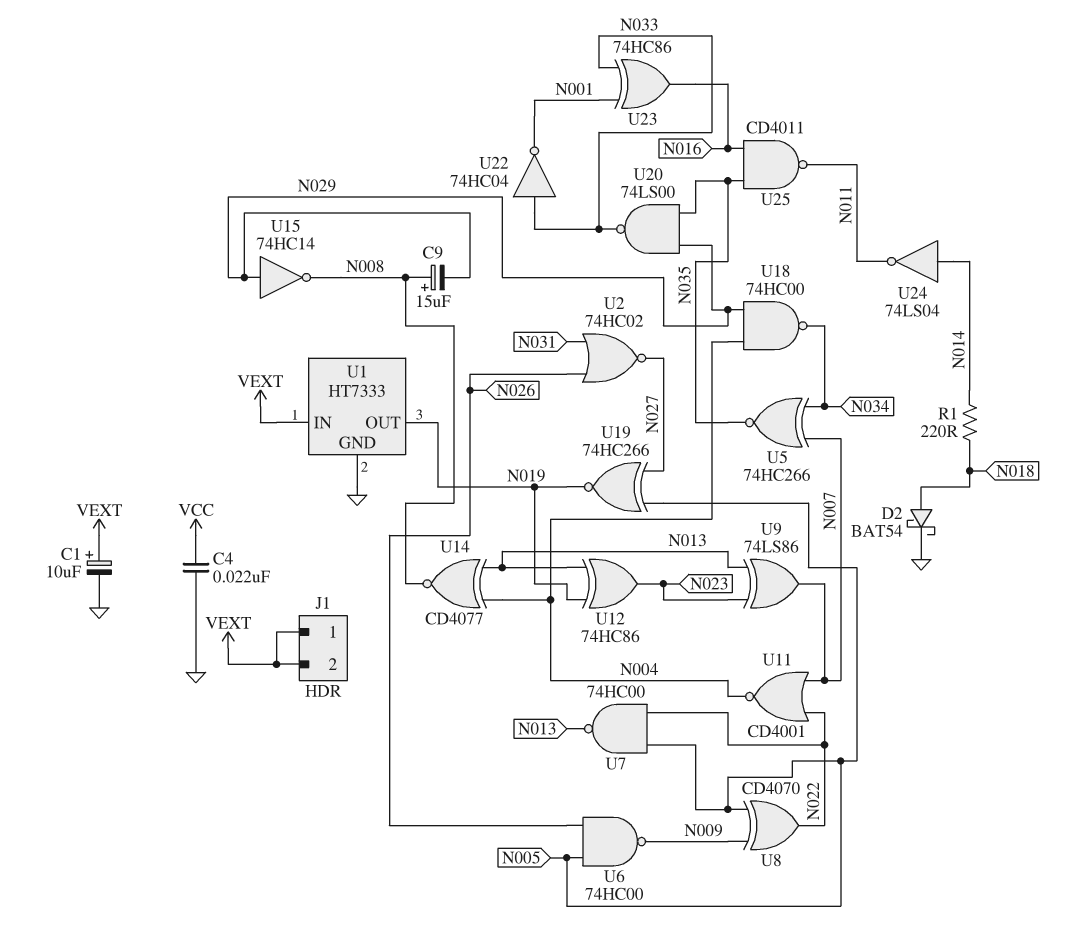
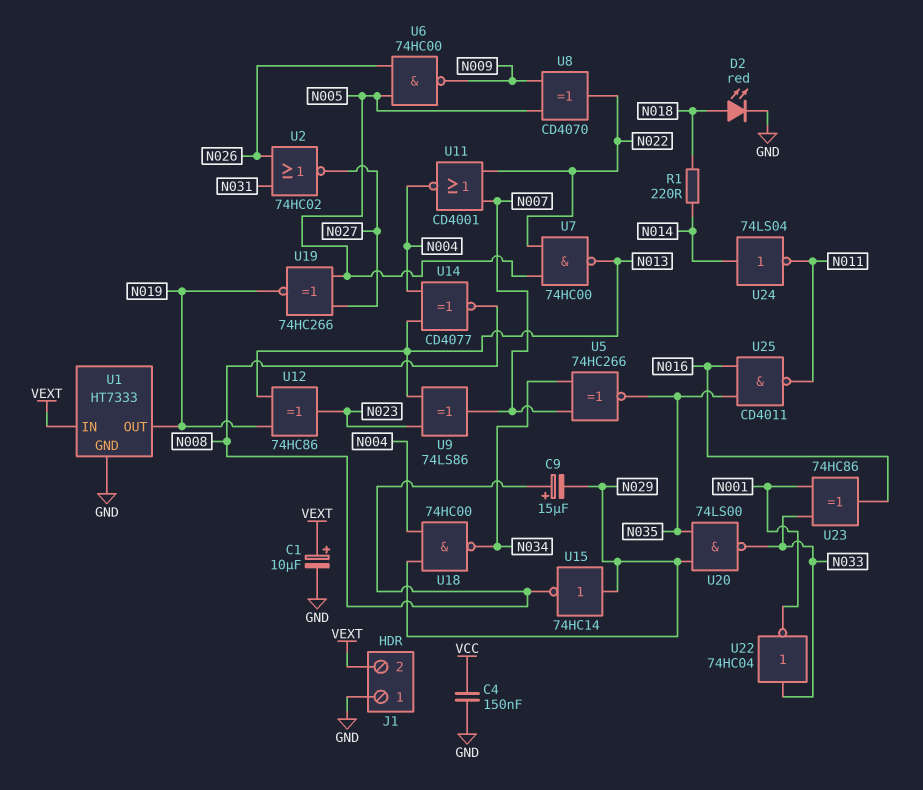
C4: 22nF (GND, VCC) -> 150nF (GND, VCC)
D2: schottky BAT54 (A N018, K GND) -> LED red (A N018, K GND)
J1 pin 1: VEXT -> GND

